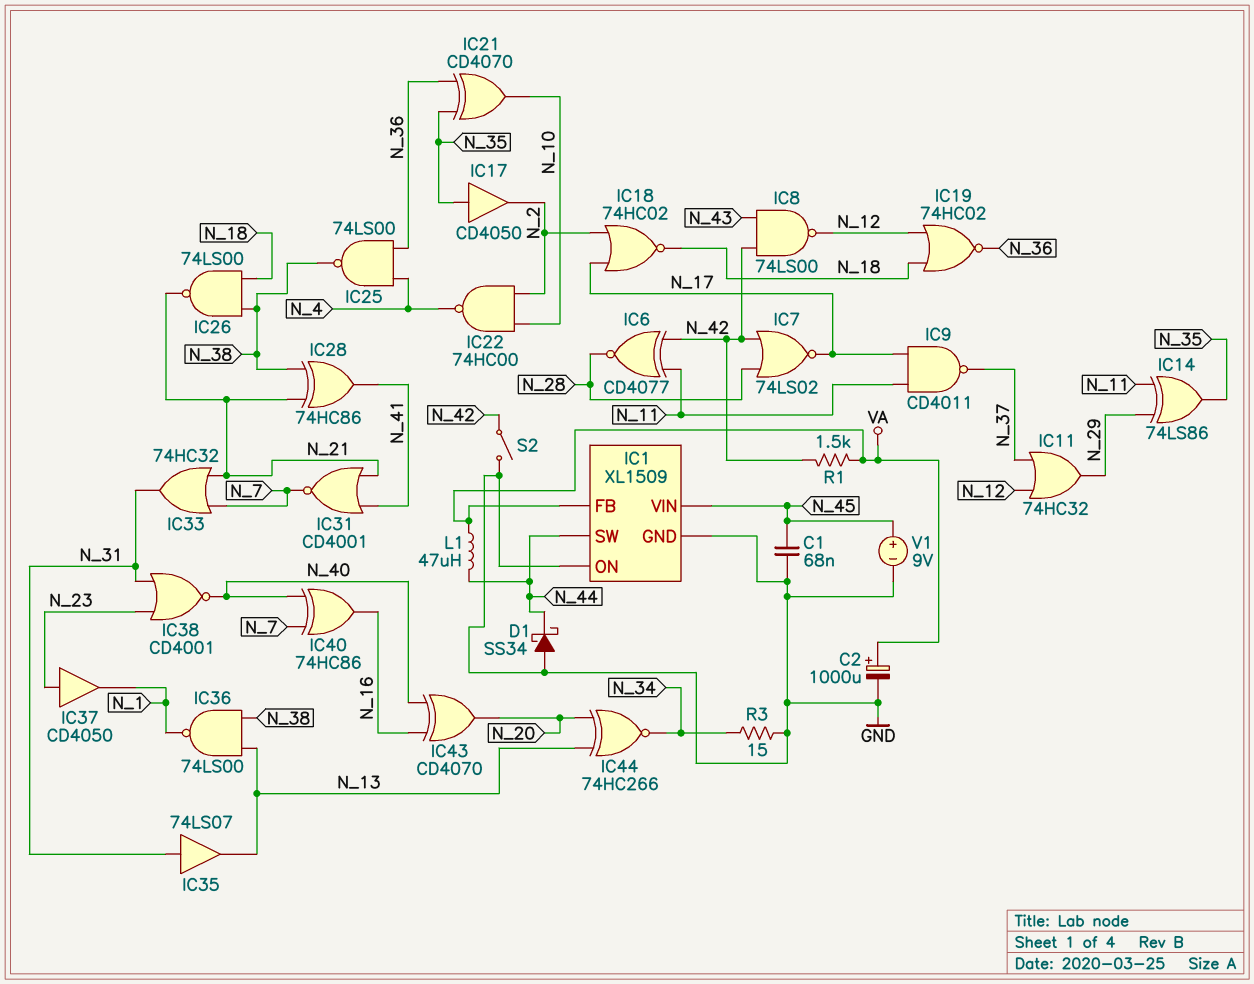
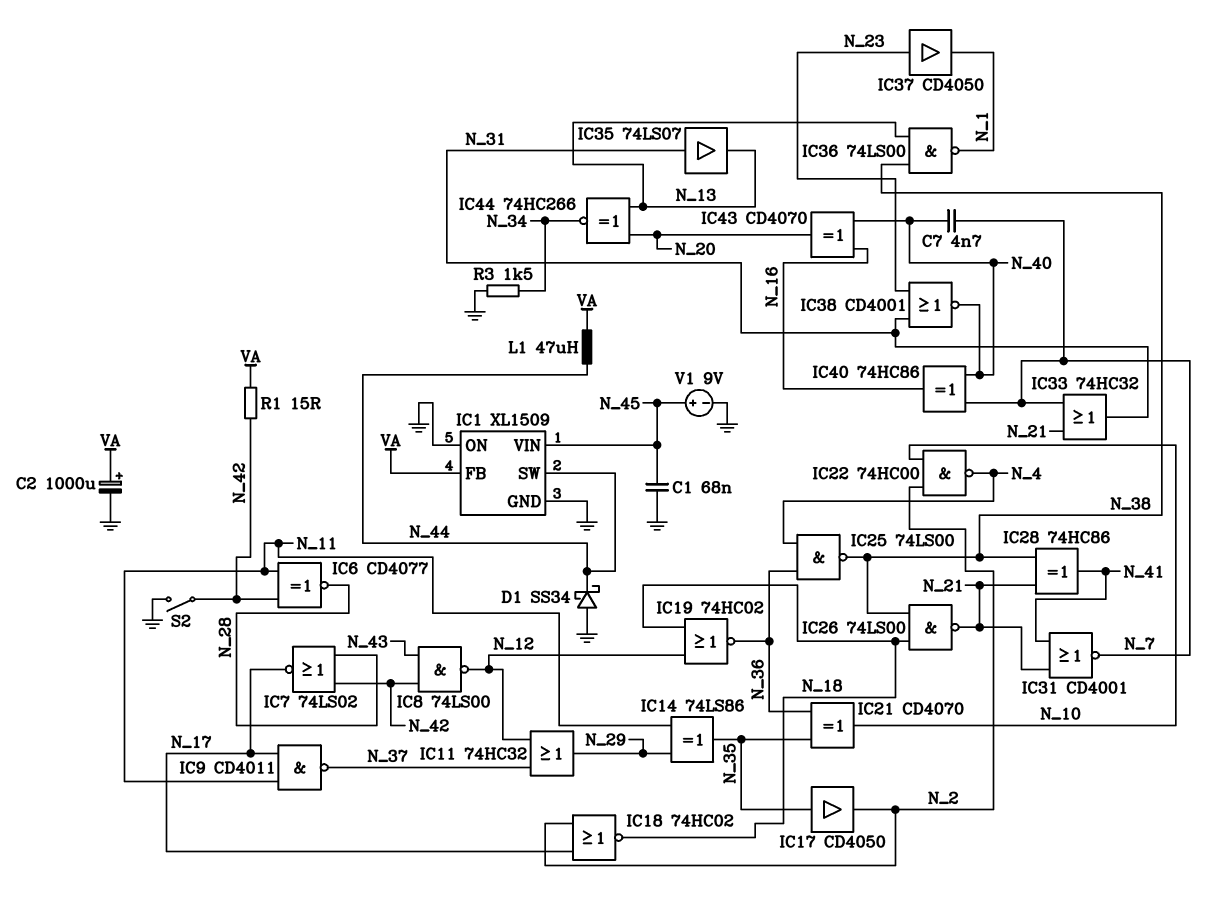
C7: none -> 4.7nF (N_7, N_40)
R1: 1.5k (N_42, VA) -> 15 (N_42, VA)
R3: 15 (GND, N_34) -> 1.5k (GND, N_34)

